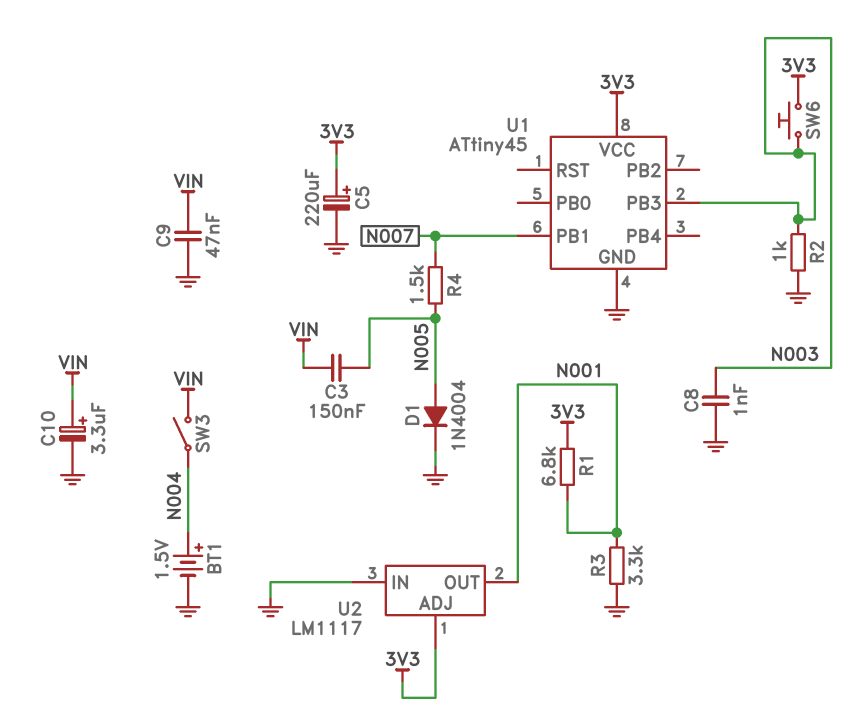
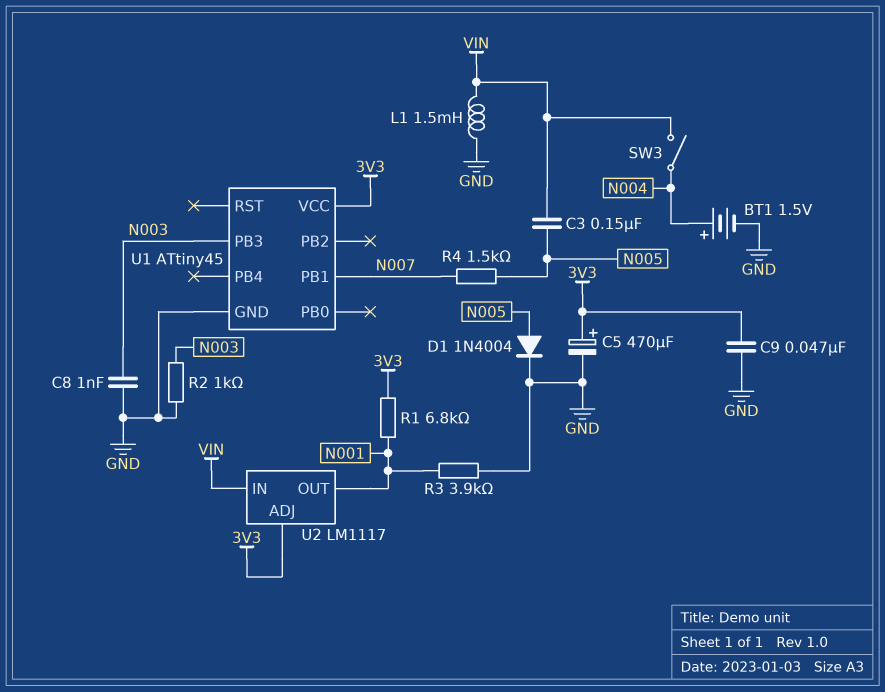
C5: 220uF (plus 3V3, minus GND) -> 470uF (plus 3V3, minus GND)
C9: 47nF (GND, VIN) -> 47nF (3V3, GND)
C10: 3.3uF (plus VIN, minus GND) -> none
L1: none -> 1.5mH (GND, VIN)
R3: 3.3k (GND, N001) -> 3.9k (GND, N001)
SW6: button (3V3, N003) -> none
U2 pin IN: GND -> VIN

